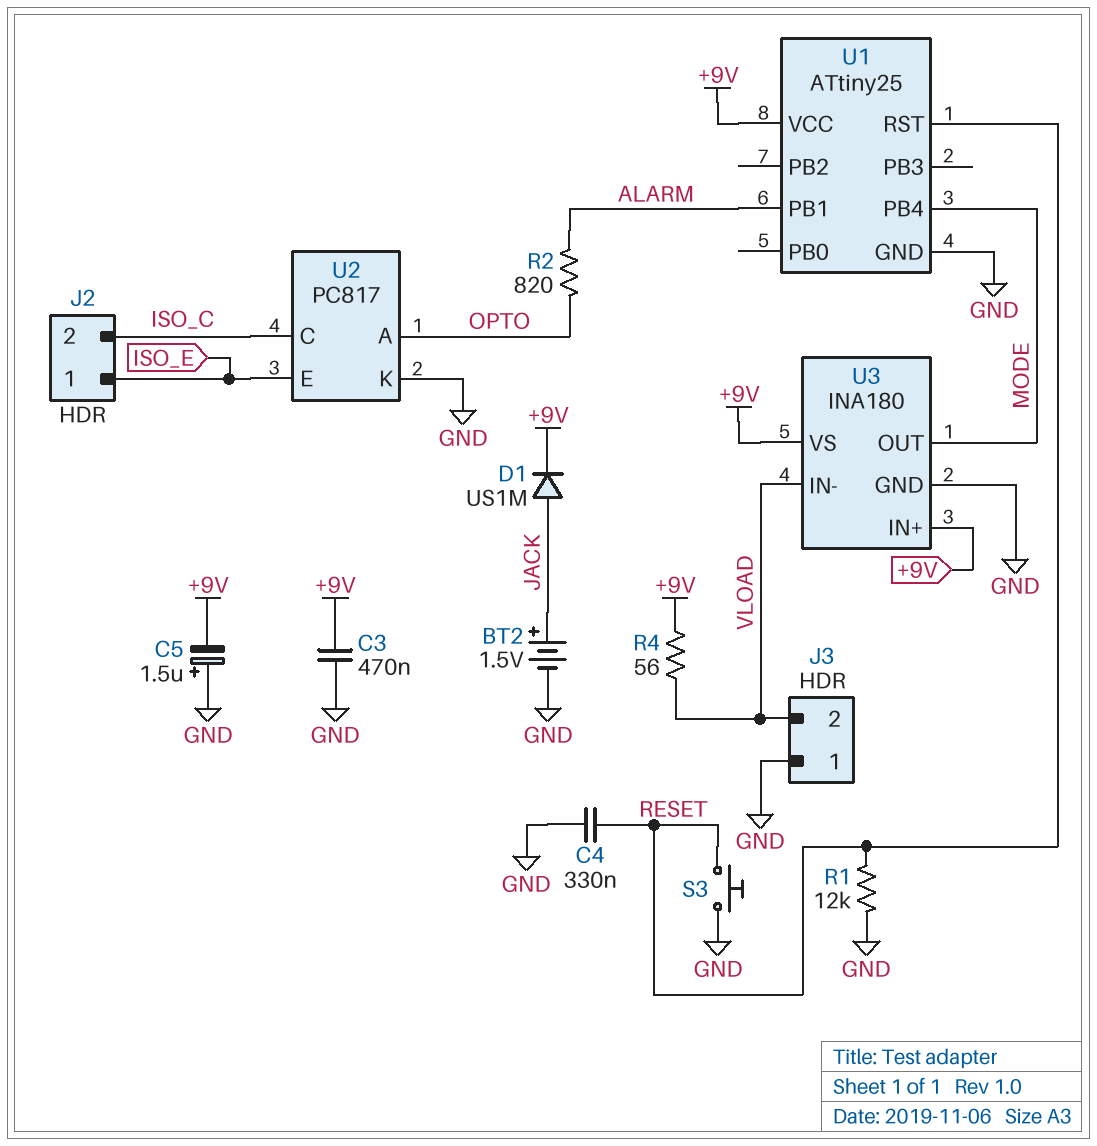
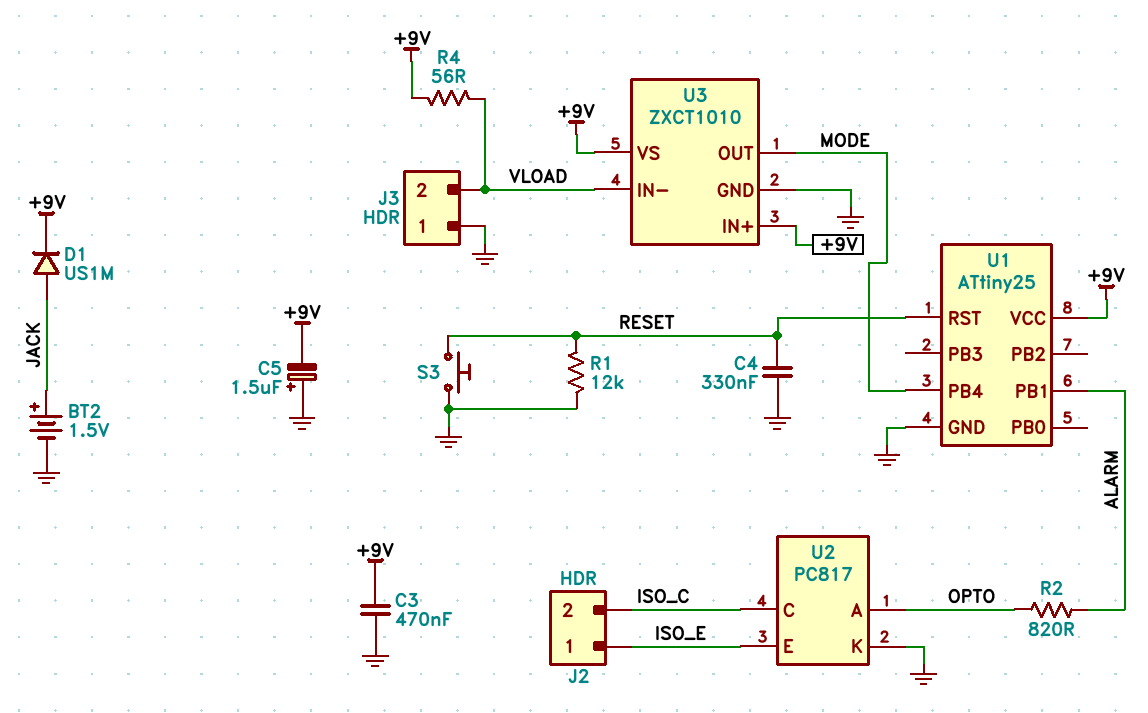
U3: INA180 -> ZXCT1010

